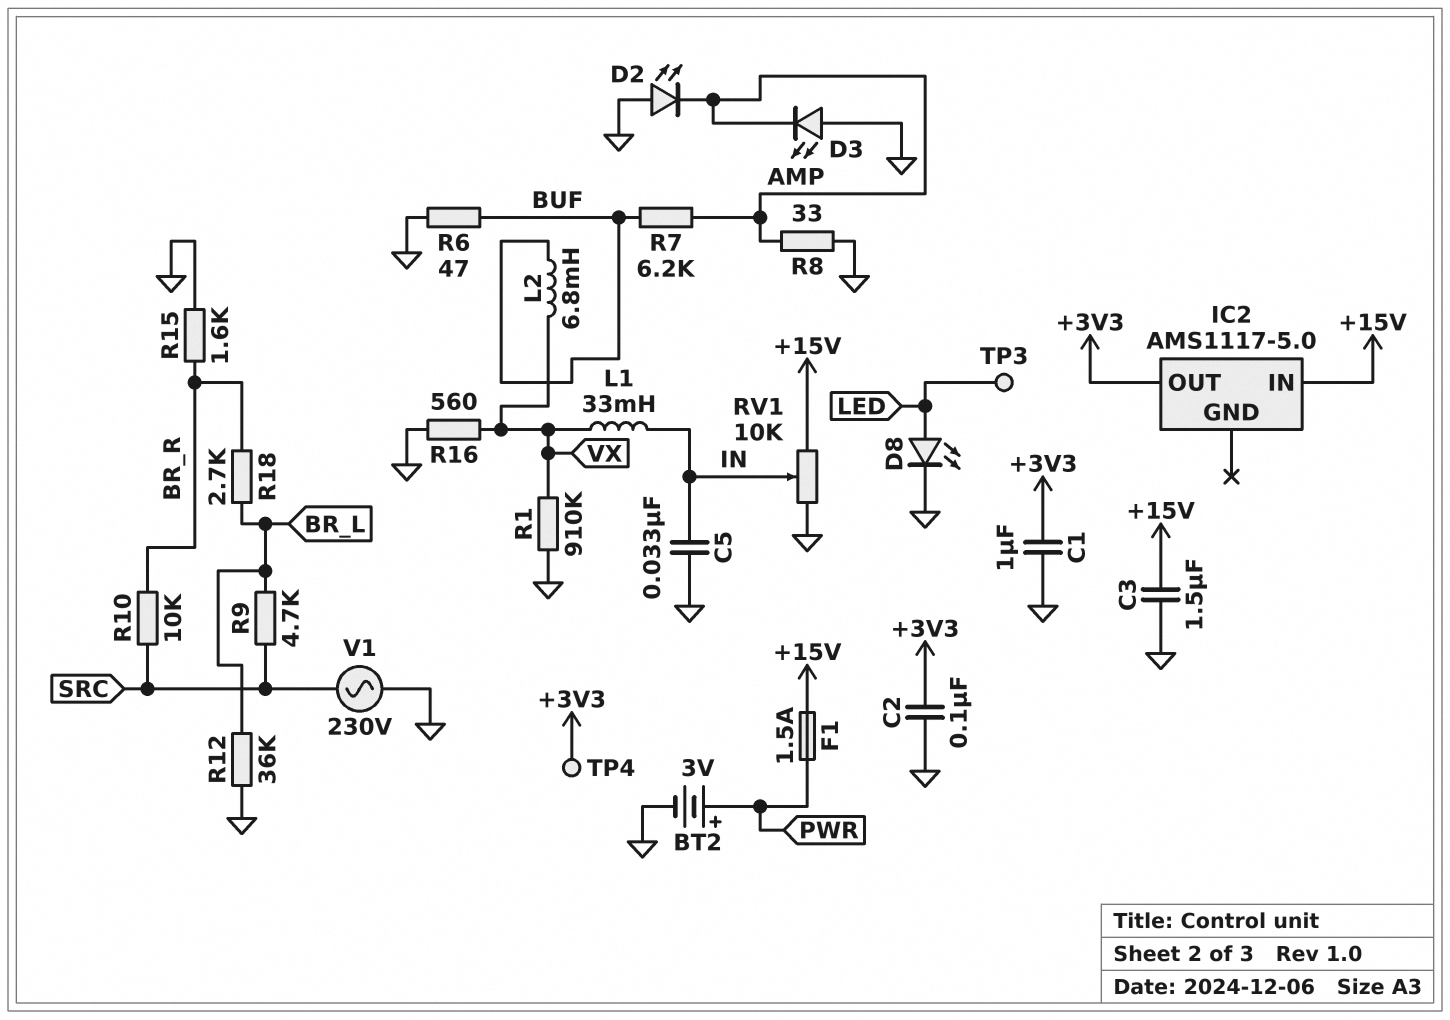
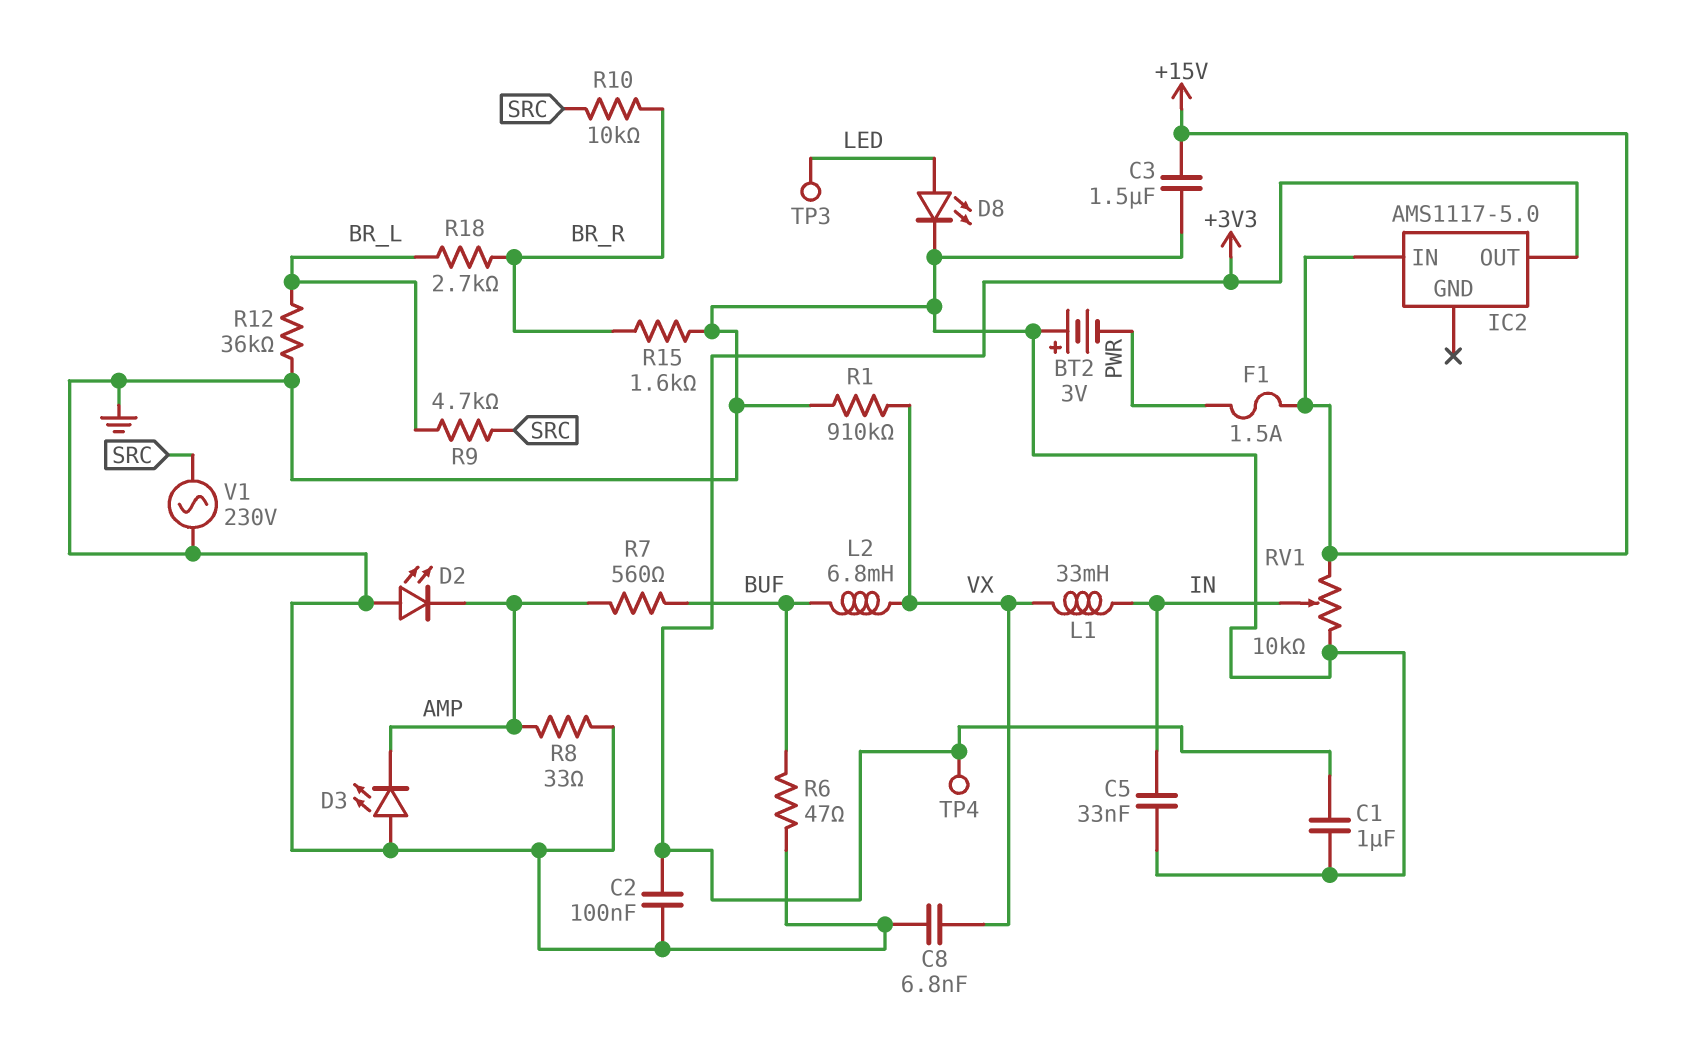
BT2: 3V (plus PWR, minus GND) -> 3V (plus GND, minus PWR)
C8: none -> 6.8nF (GND, VX)
R7: 6.2k (AMP, BUF) -> 560 (AMP, BUF)
R16: 560 (GND, VX) -> none

